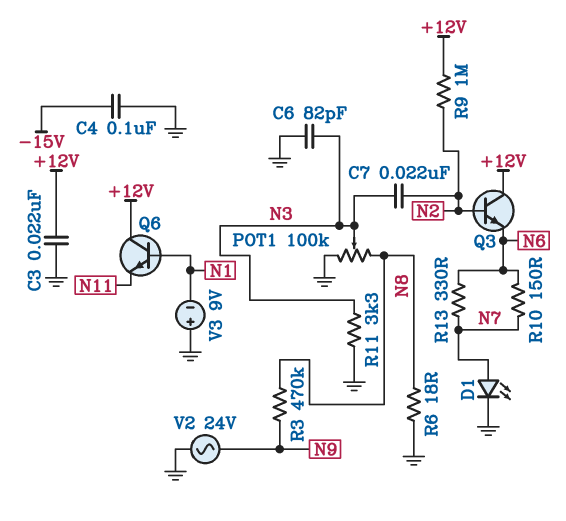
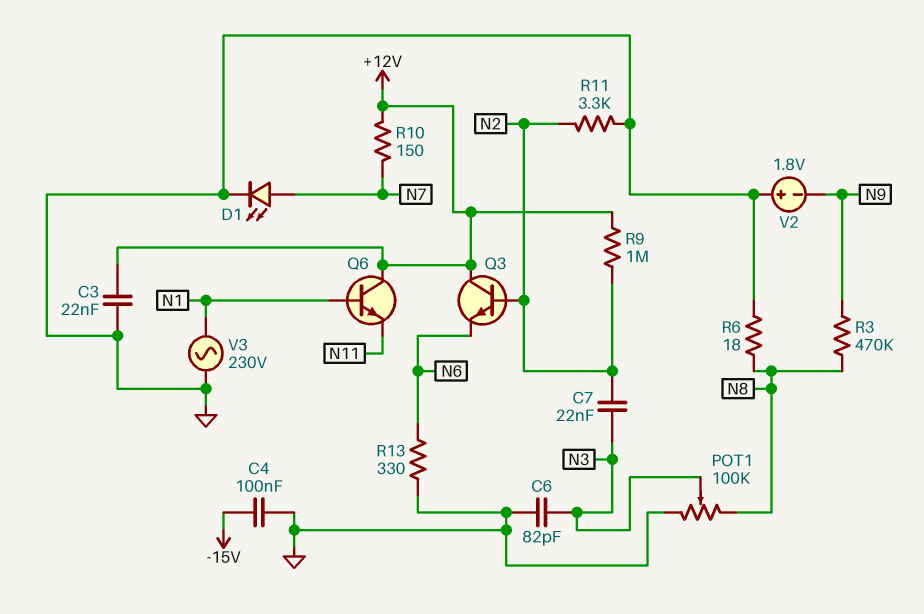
R10: 150 (N6, N7) -> 150 (+12V, N7)
R11: 3.3k (GND, N3) -> 3.3k (GND, N2)
R13: 330 (N6, N7) -> 330 (GND, N6)
V2: AC 24V (GND, N9) -> 1.8V (plus GND, minus N9)
V3: 9V (plus GND, minus N1) -> AC 230V (GND, N1)

